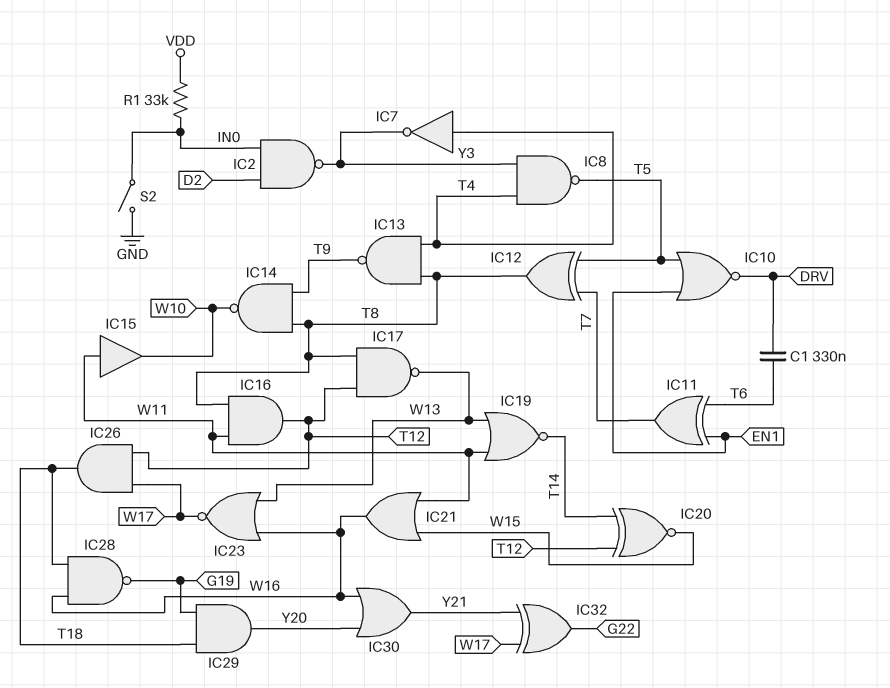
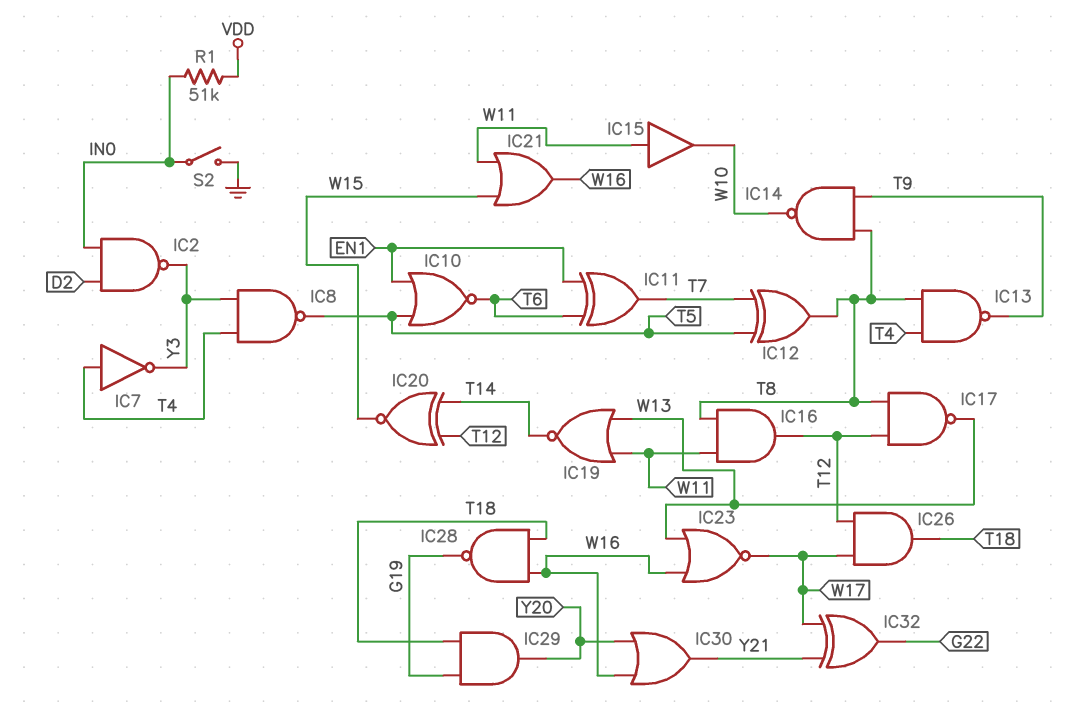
C1: 330nF (DRV, T6) -> none
IC10: NOR (in EN1, in T5, out DRV) -> NOR (in EN1, in T5, out T6)
R1: 33k (IN0, VDD) -> 51k (IN0, VDD)

